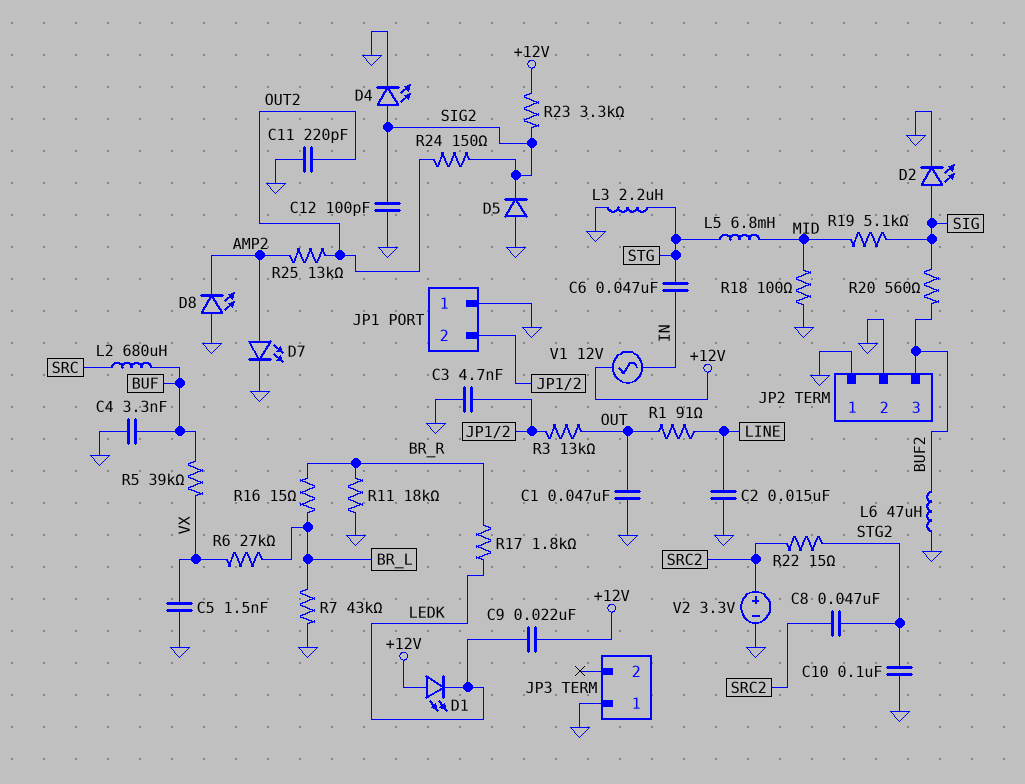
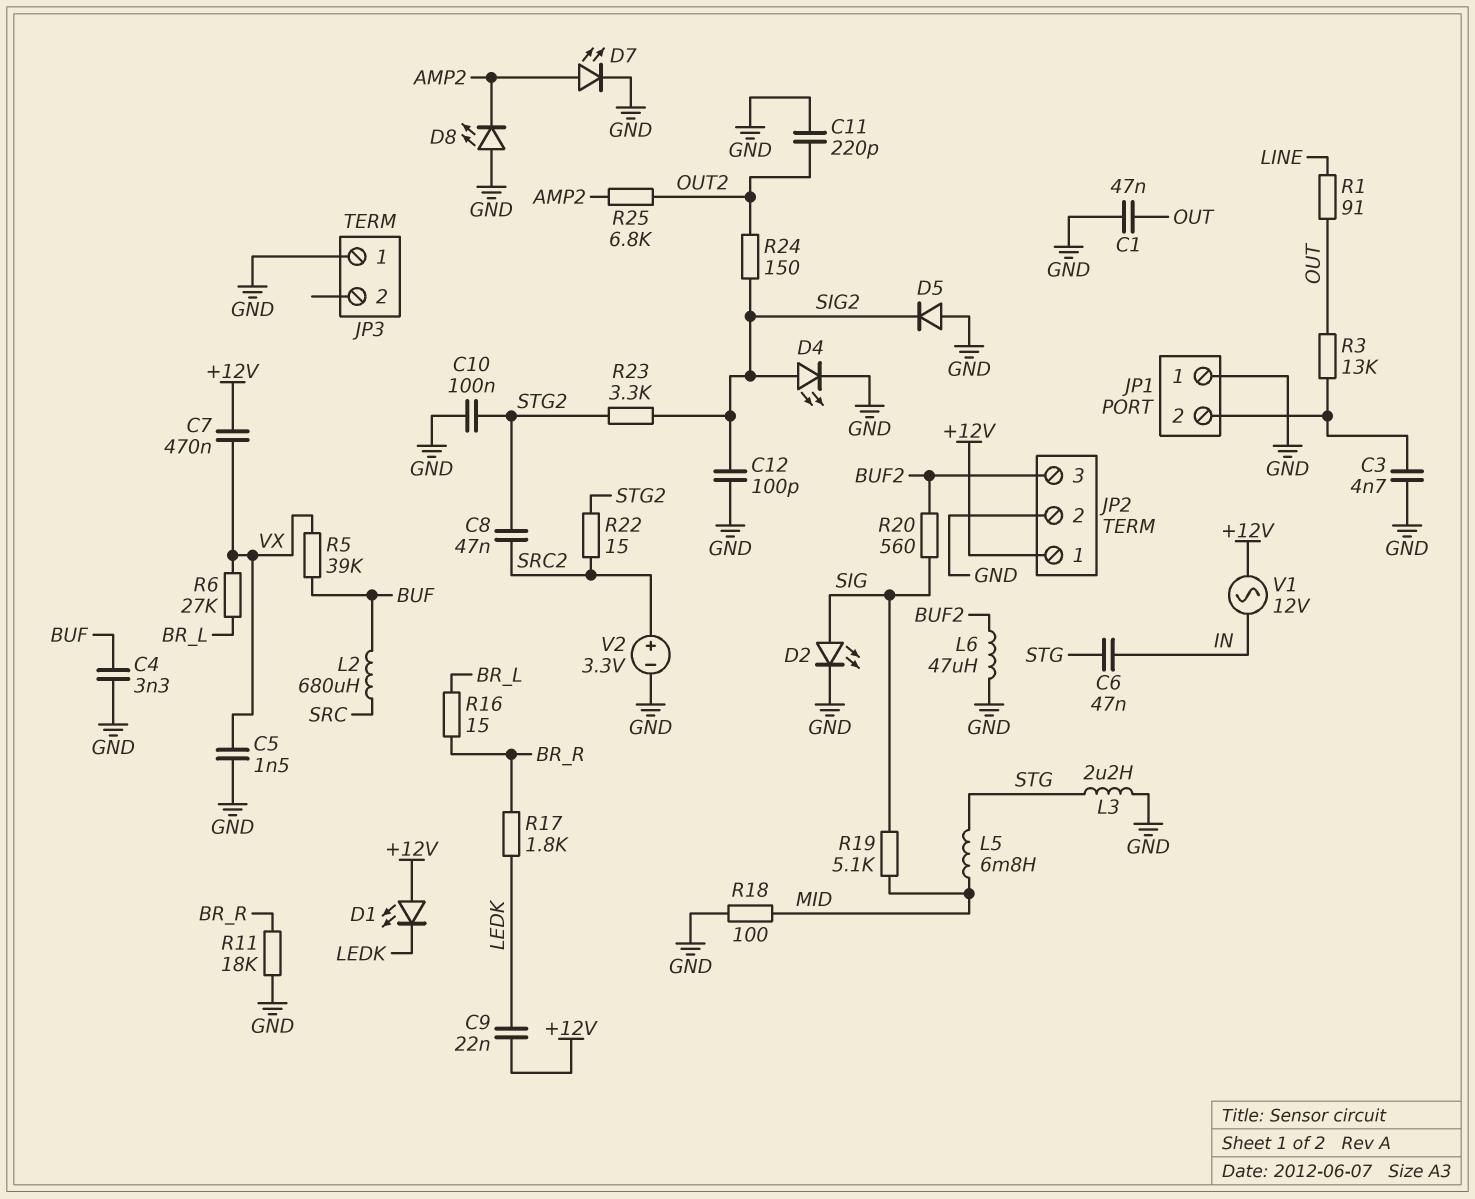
C2: 15nF (GND, LINE) -> none
C7: none -> 470nF (+12V, VX)
JP2 pin 1: GND -> +12V
R7: 43k (BR_L, GND) -> none
R23: 3.3k (+12V, SIG2) -> 3.3k (SIG2, STG2)
R25: 13k (AMP2, OUT2) -> 6.8k (AMP2, OUT2)

